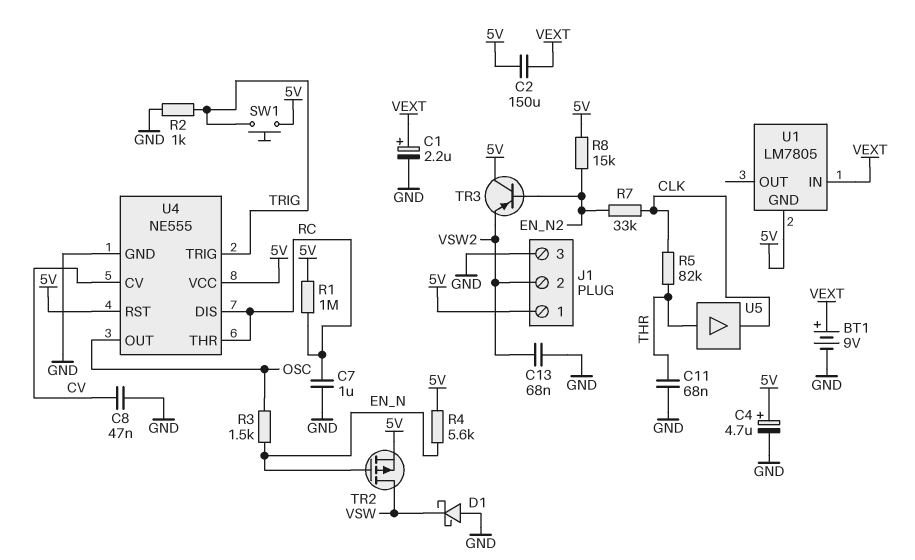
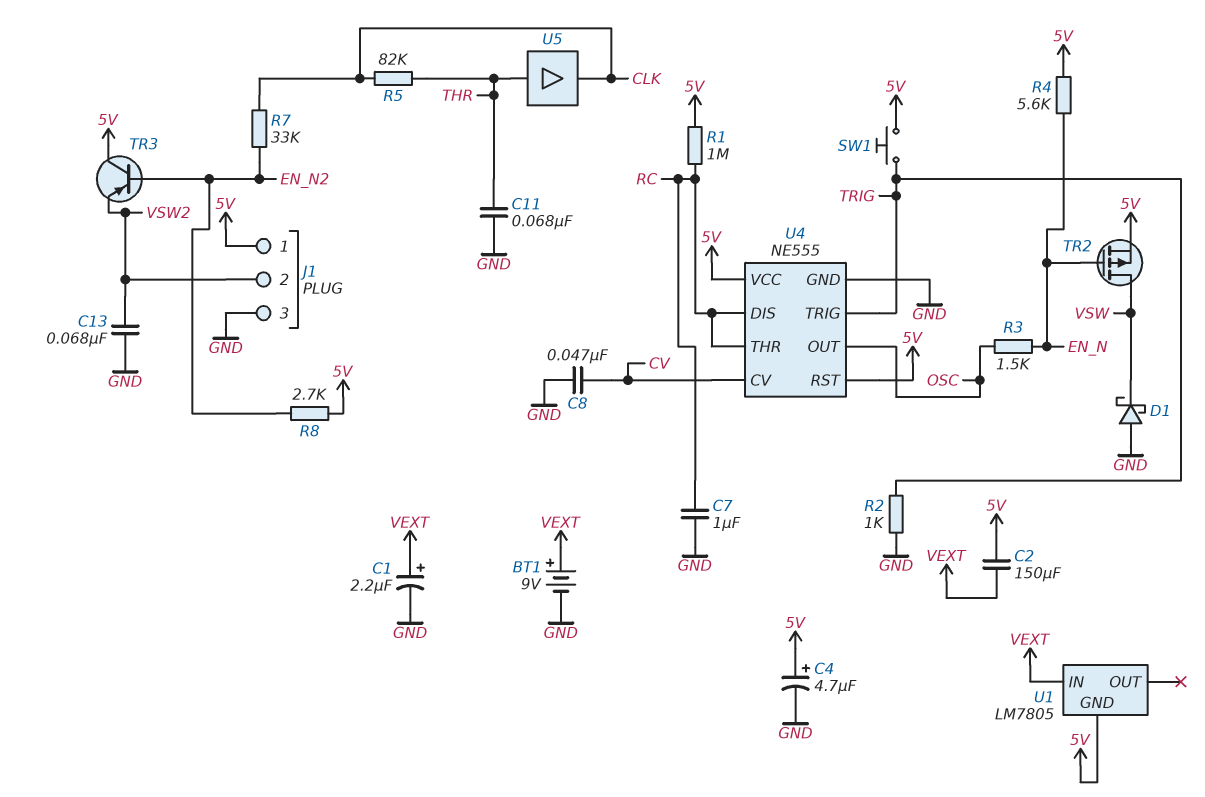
R8: 15k (5V, EN_N2) -> 2.7k (5V, EN_N2)

